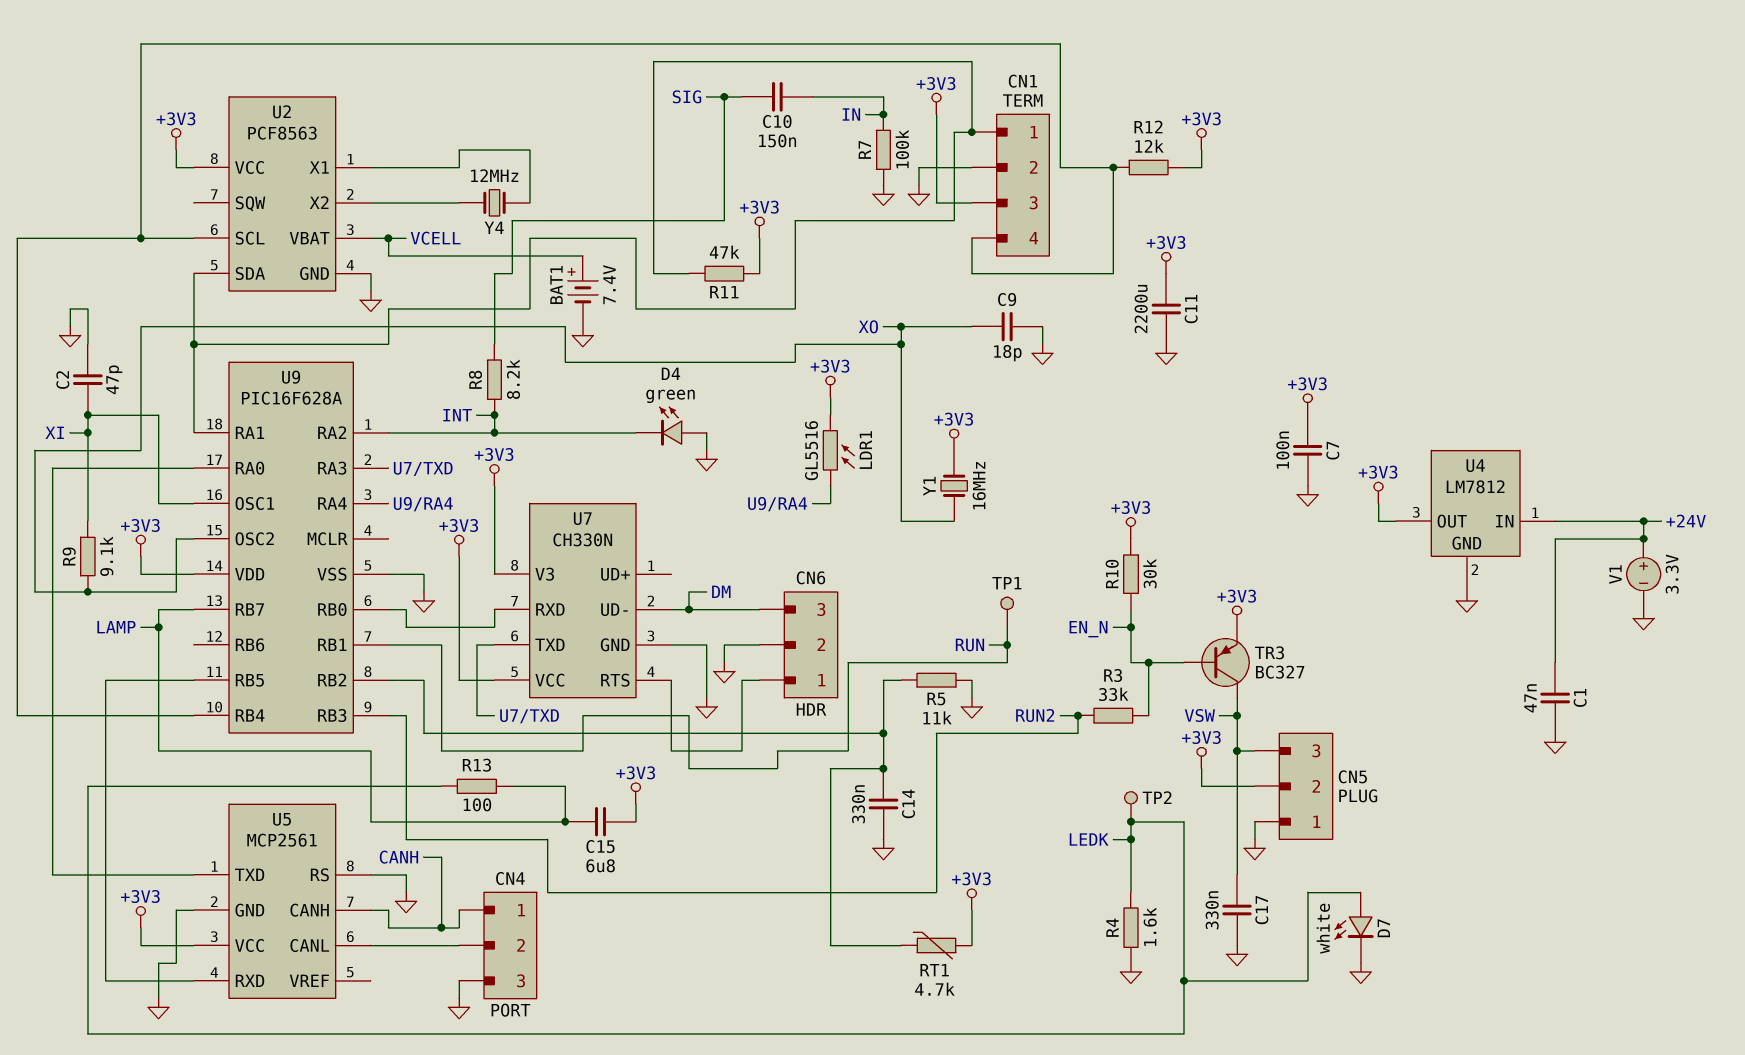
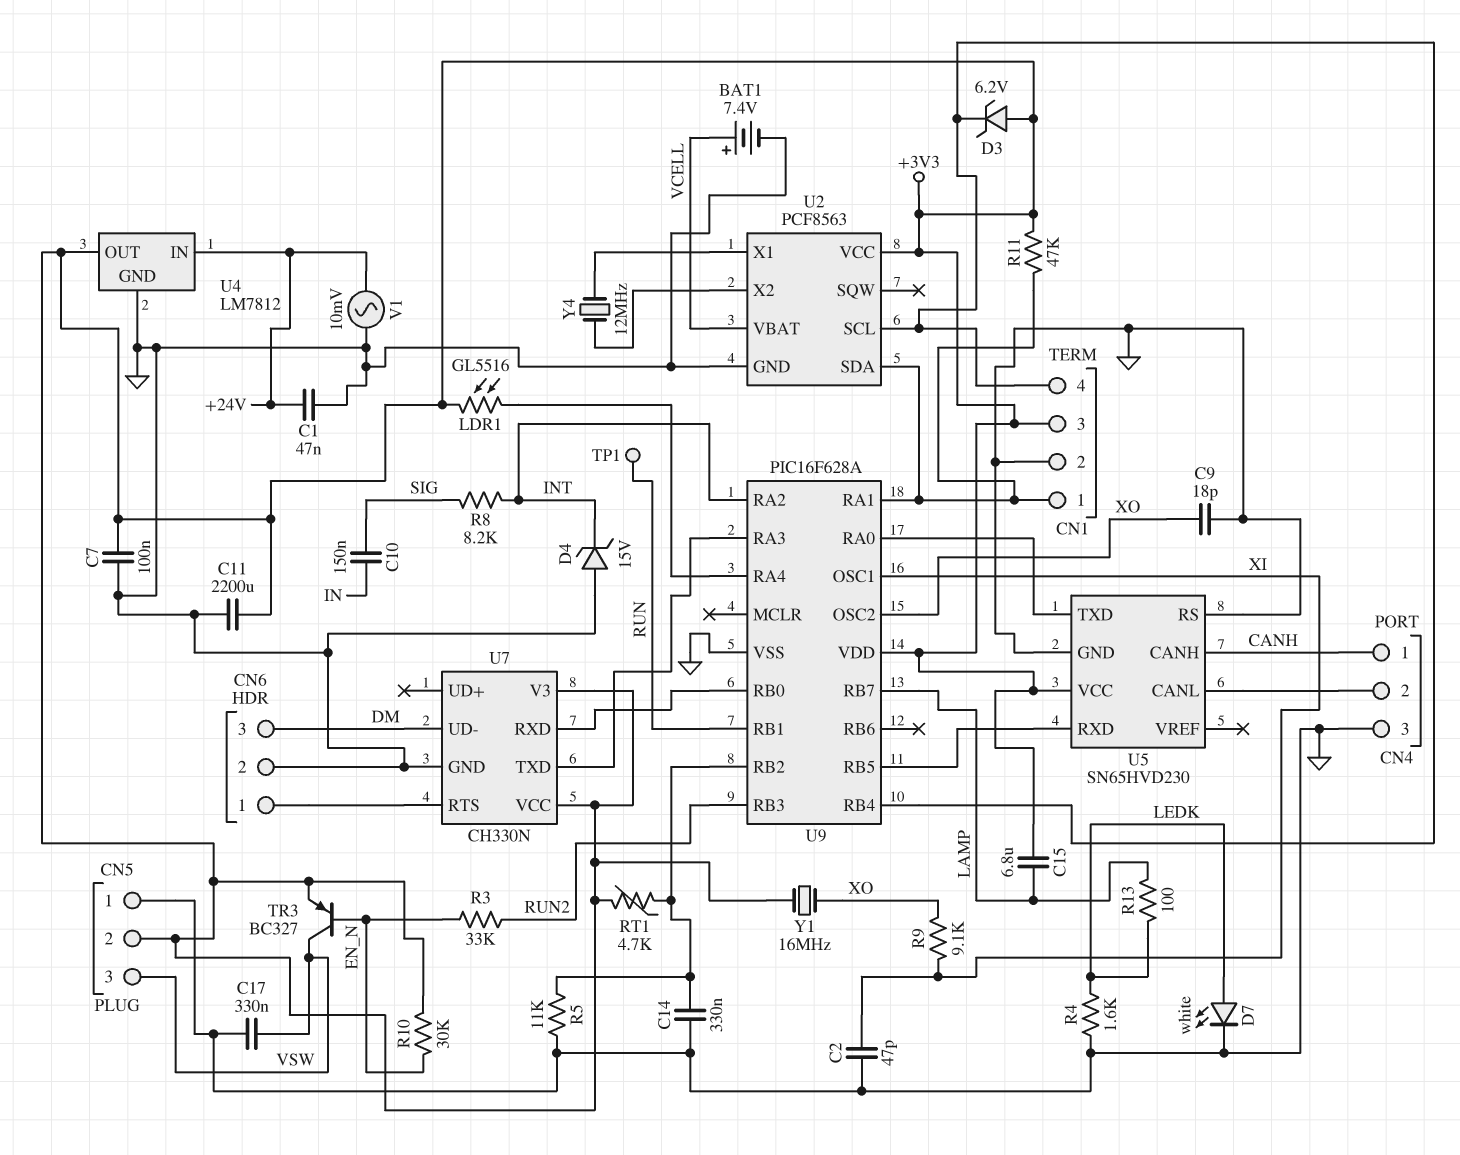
D3: none -> zener 6.2V (A +3V3, K CN1/4)
D4: LED green (A GND, K INT) -> zener 15V (A GND, K INT)
R7: 100k (GND, IN) -> none
R12: 12k (+3V3, CN1/4) -> none
TP2: test point (LEDK) -> none
U5: MCP2561 -> SN65HVD230
V1: 3.3V (plus +24V, minus GND) -> AC 10mV (+24V, GND)

